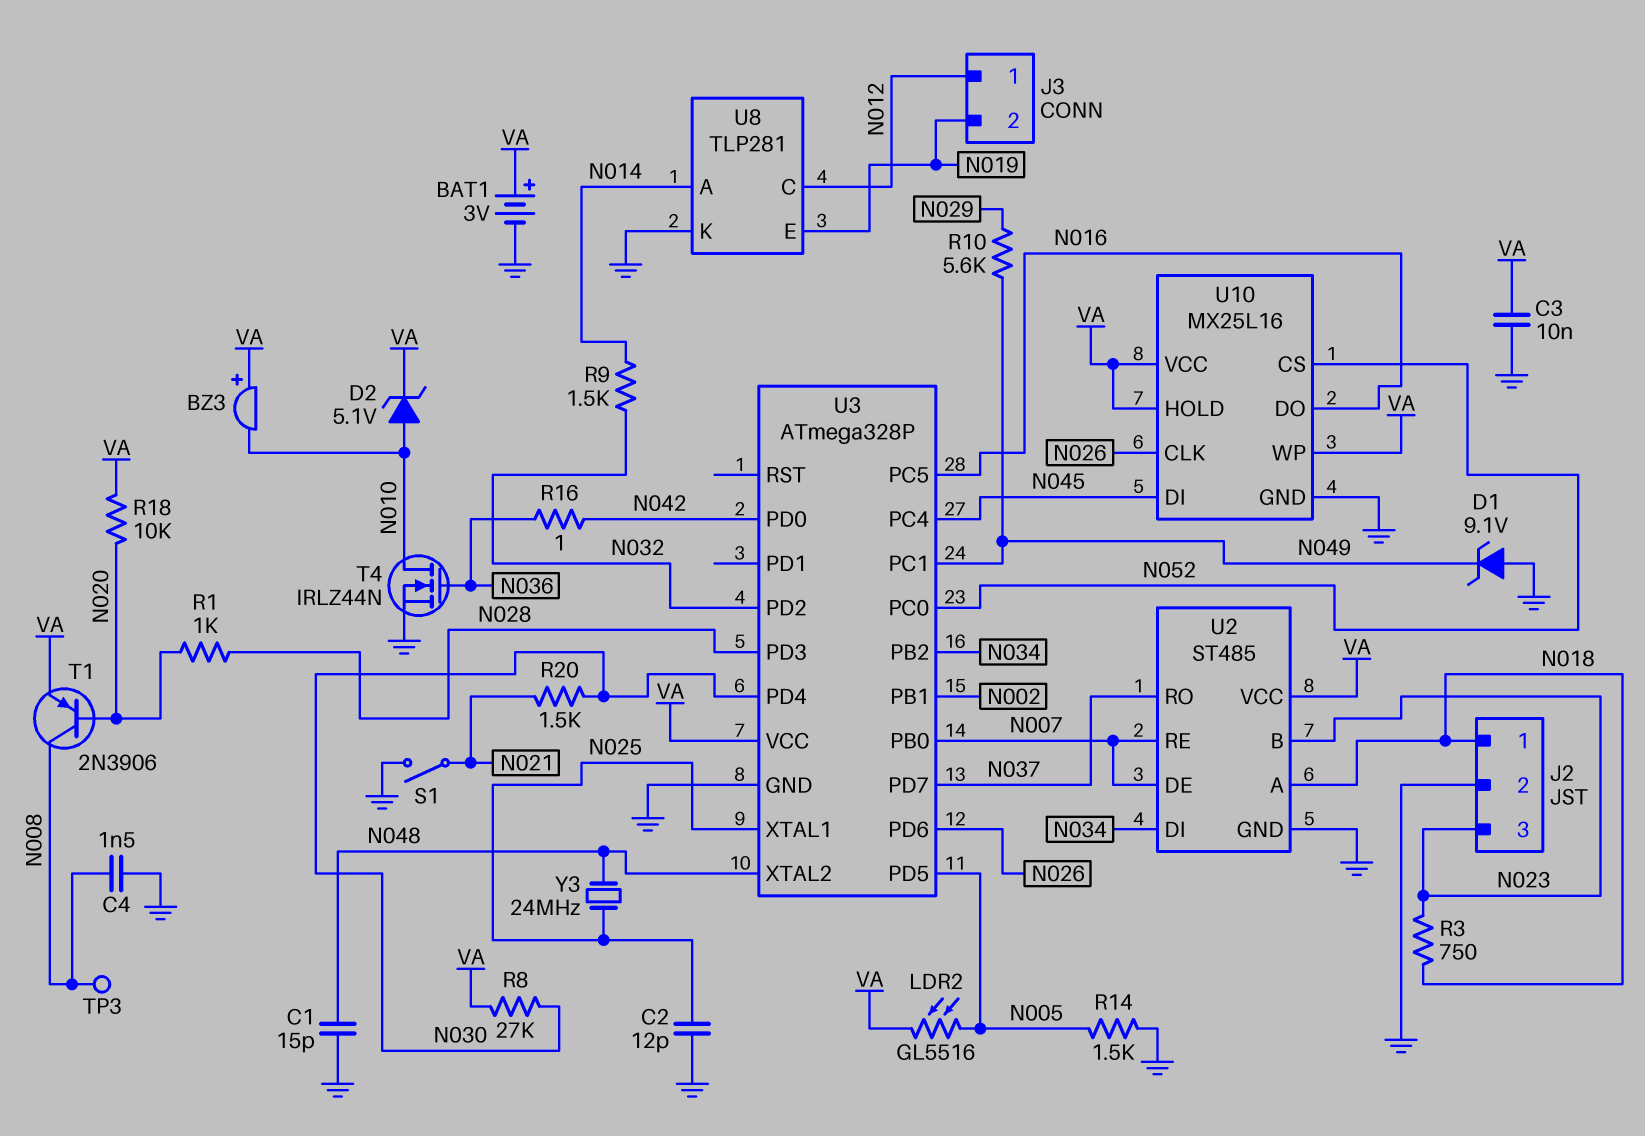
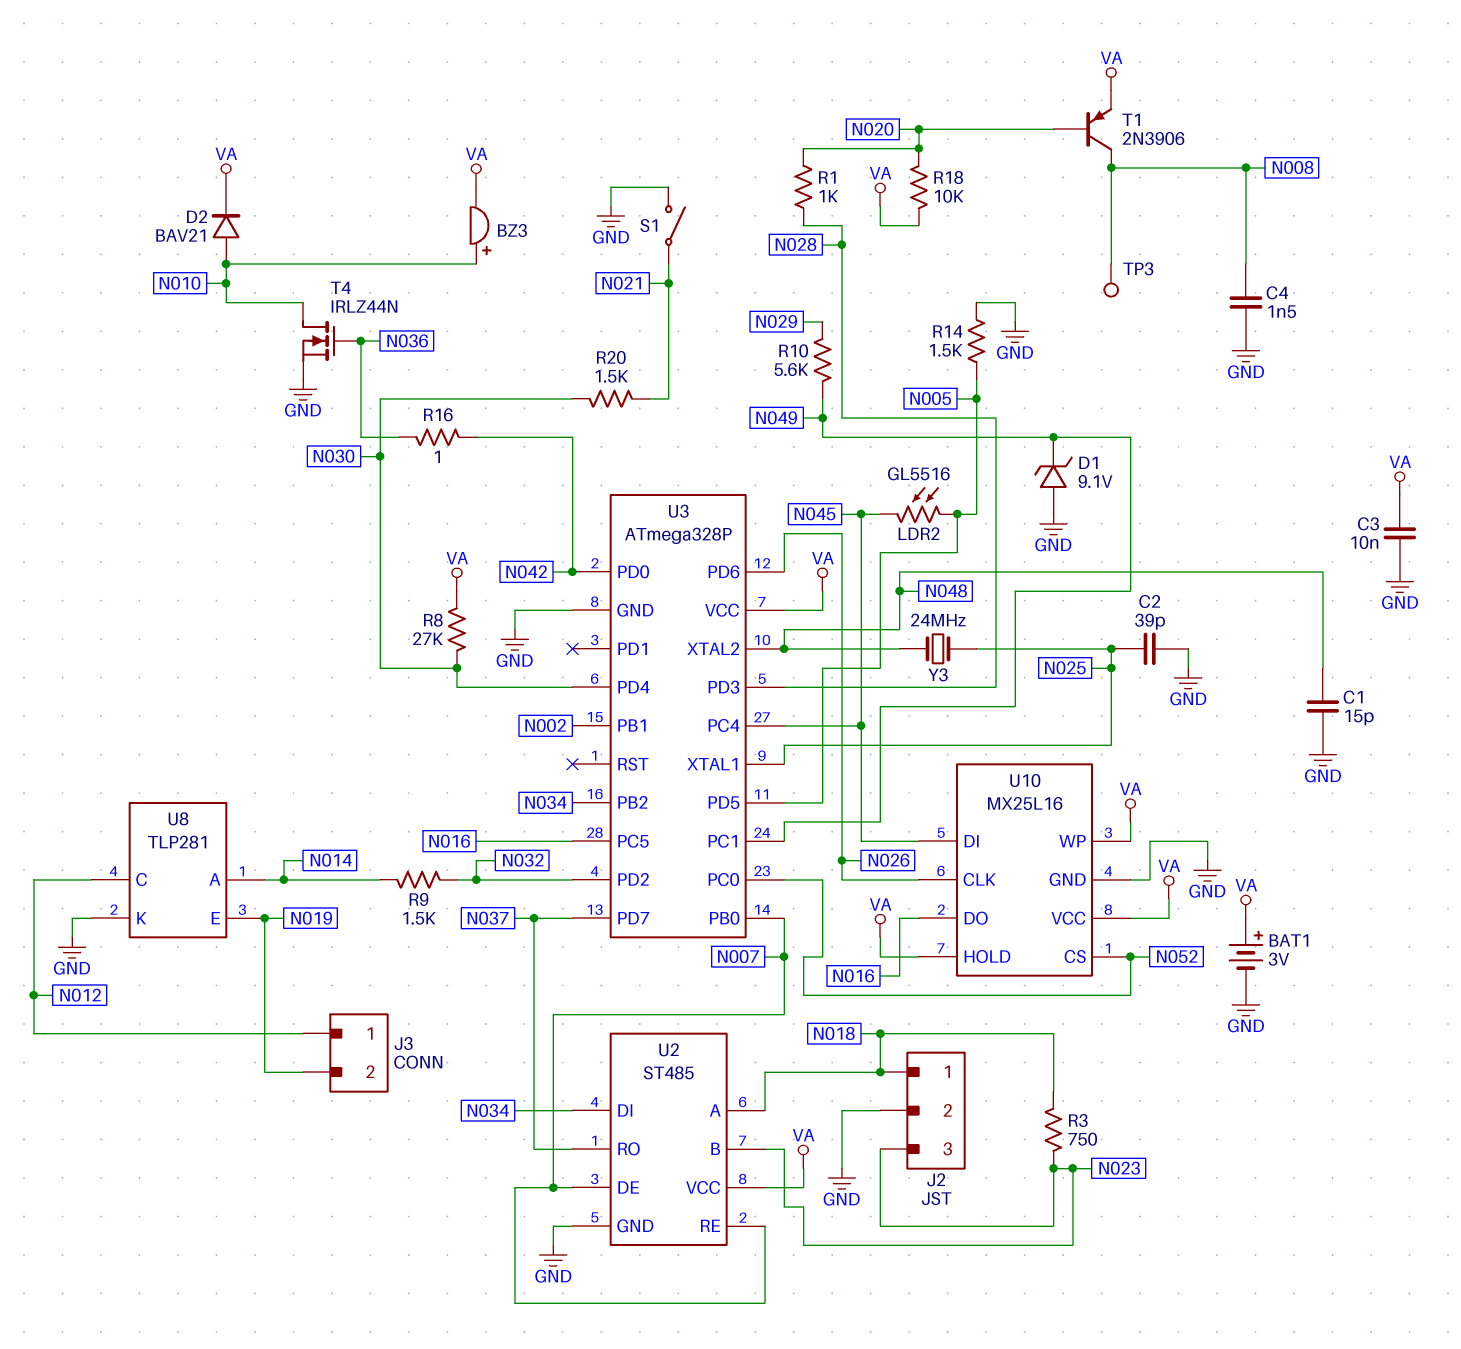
BZ3: buzzer (plus VA, minus N010) -> buzzer (plus N010, minus VA)
C2: 12pF (GND, N025) -> 39pF (GND, N025)
D2: zener 5.1V (A N010, K VA) -> diode BAV21 (A N010, K VA)
LDR2: GL5516 (N005, VA) -> GL5516 (N005, N045)

